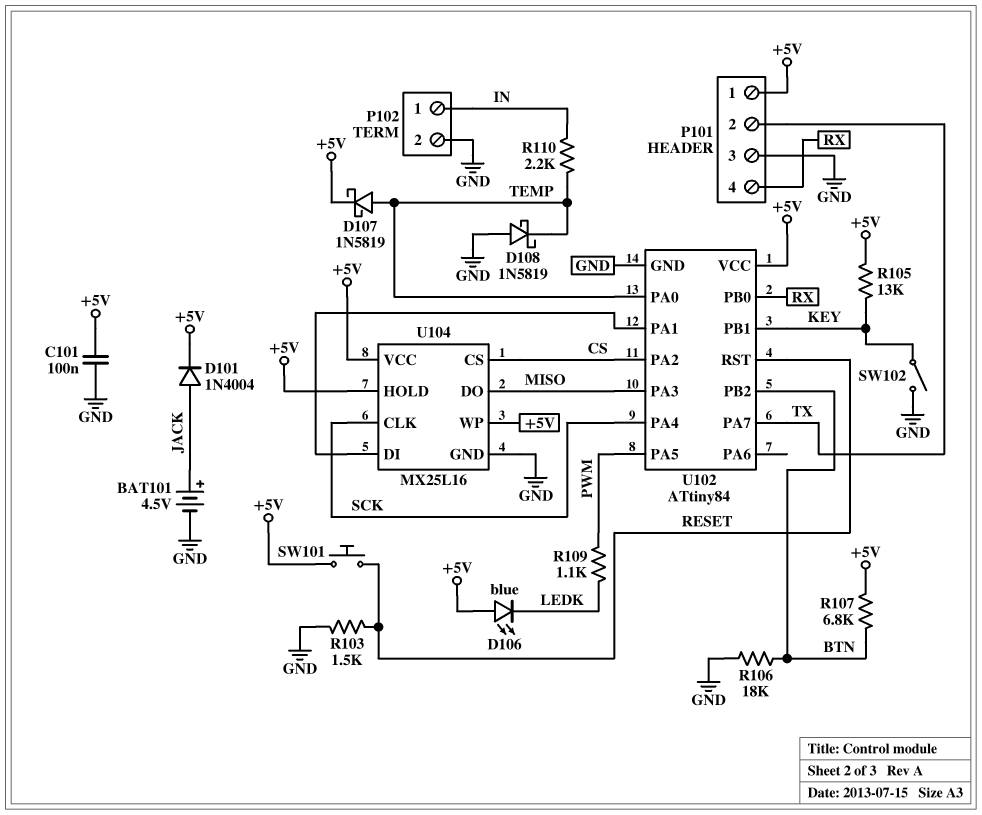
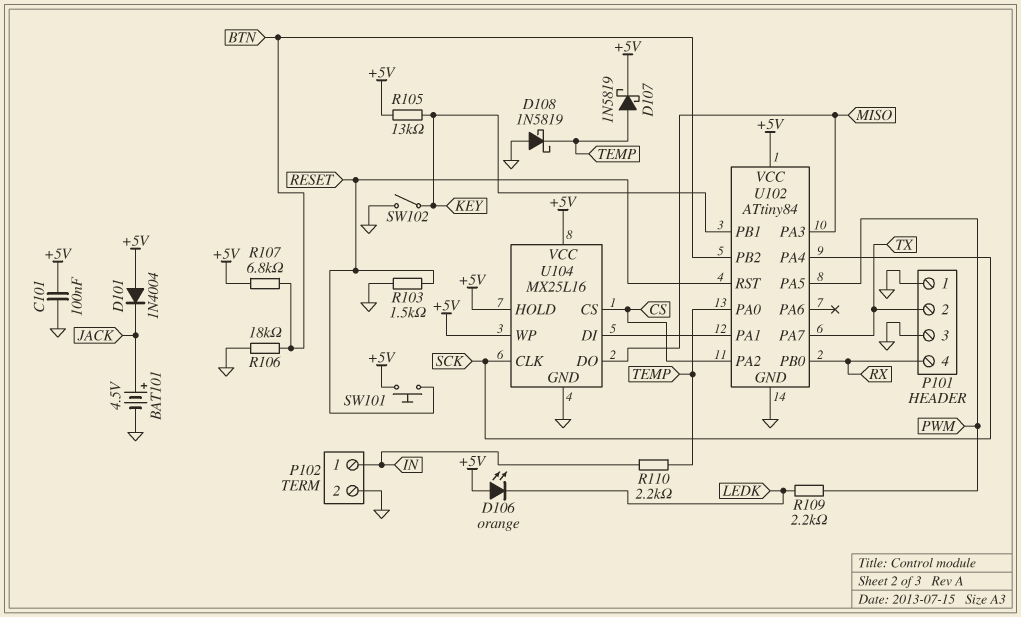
D101: diode 1N4004 (A JACK, K +5V) -> diode 1N4004 (A +5V, K JACK)
D106: LED blue (A +5V, K LEDK) -> LED orange (A +5V, K LEDK)
P101 pin 1: +5V -> GND
R109: 1.1k (LEDK, PWM) -> 2.2k (LEDK, PWM)

